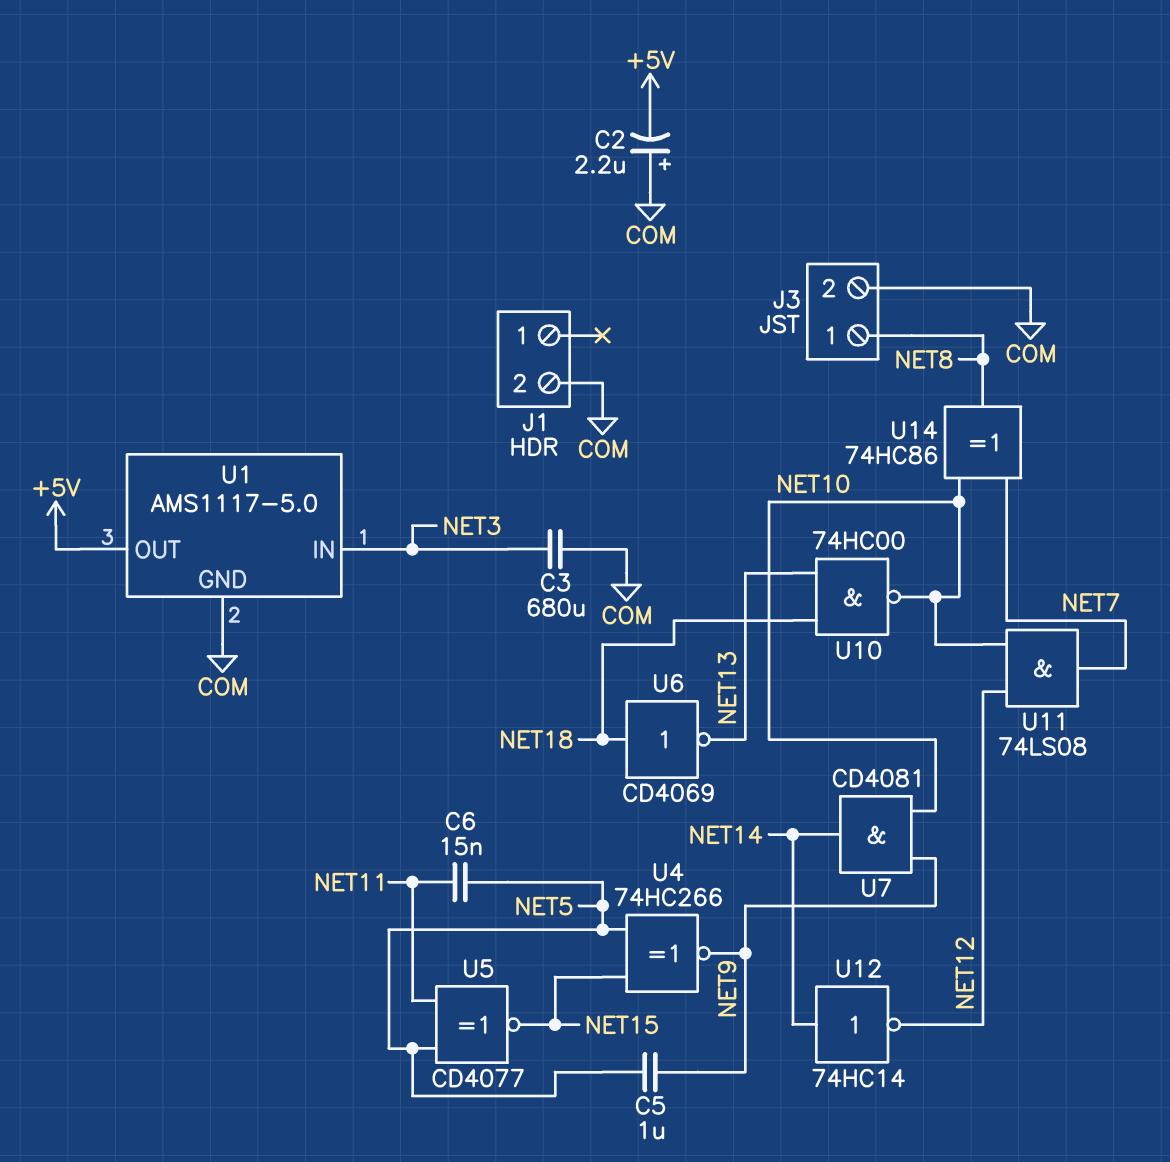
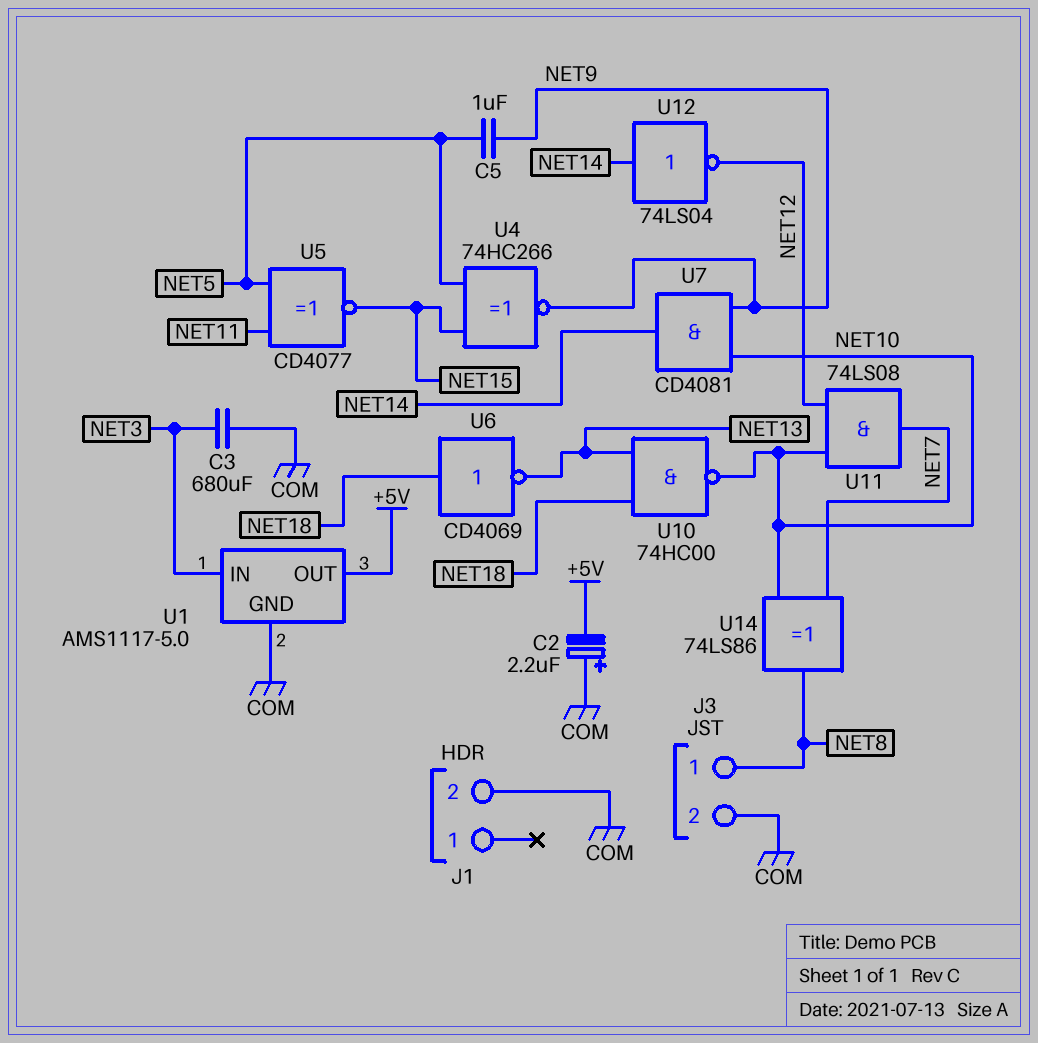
C6: 15nF (NET5, NET11) -> none
U12: NOT 74HC14 (in NET14, out NET12) -> NOT 74LS04 (in NET14, out NET12)
U14: XOR 74HC86 (in NET7, in NET10, out NET8) -> XOR 74LS86 (in NET7, in NET10, out NET8)

